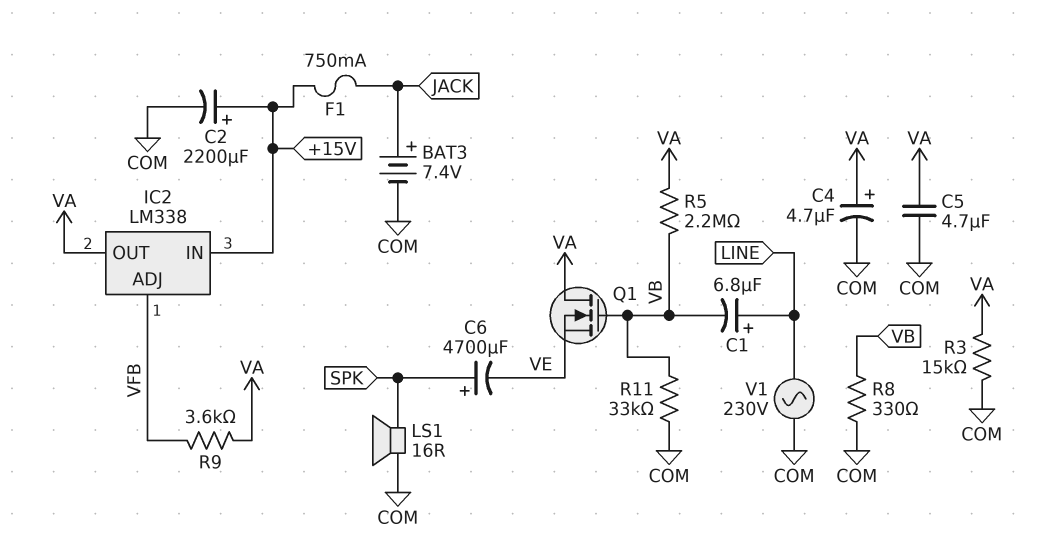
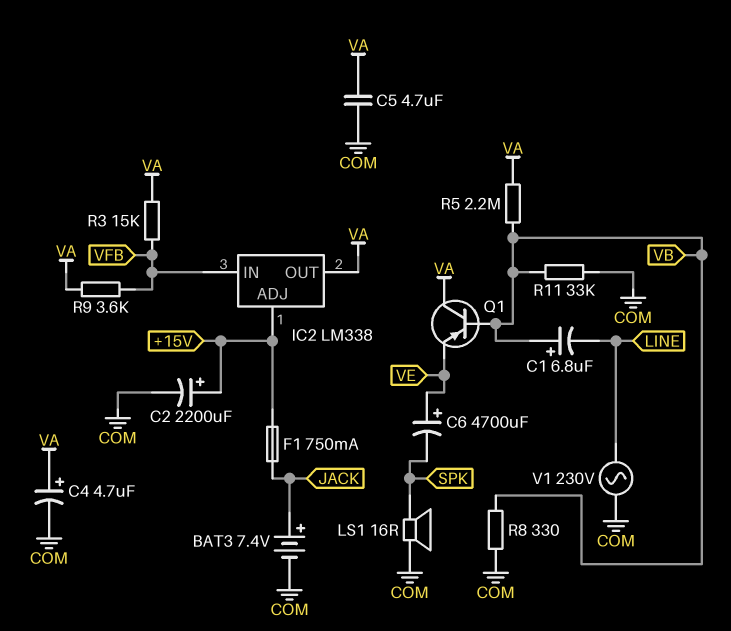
C1: 6.8uF (plus LINE, minus VB) -> 6.8uF (plus VB, minus LINE)
C6: 4700uF (plus SPK, minus VE) -> 4700uF (plus VE, minus SPK)
IC2 pin ADJ: VFB -> +15V
IC2 pin IN: +15V -> VFB
Q1: NMOS (G VB, D VA, S VE) -> PNP (B VB, C VA, E VE)
R3: 15k (COM, VA) -> 15k (VA, VFB)

